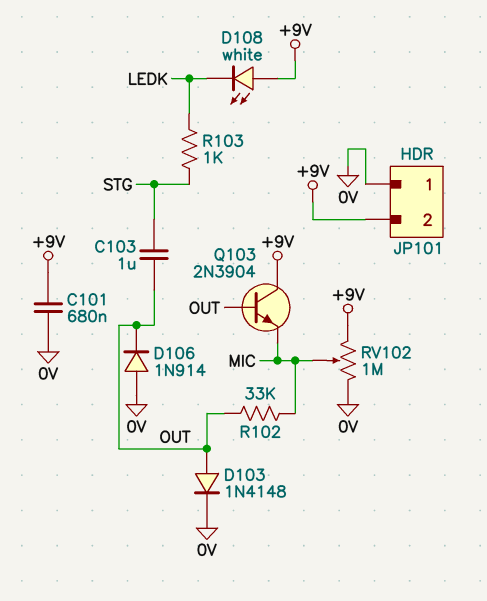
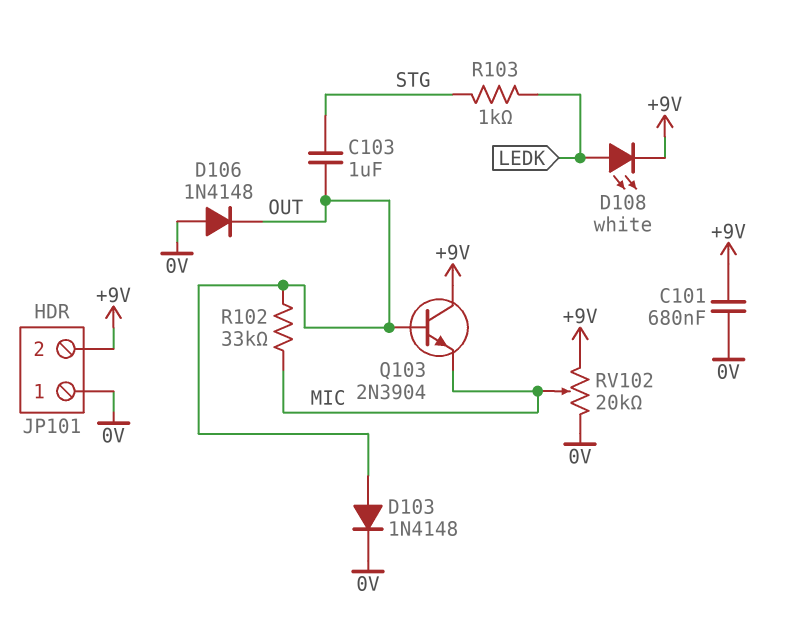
D106: diode 1N914 (A 0V, K OUT) -> diode 1N4148 (A 0V, K OUT)
D108: LED white (A +9V, K LEDK) -> LED white (A LEDK, K +9V)
RV102: 1M (+9V, 0V, wiper MIC) -> 20k (+9V, 0V, wiper MIC)

